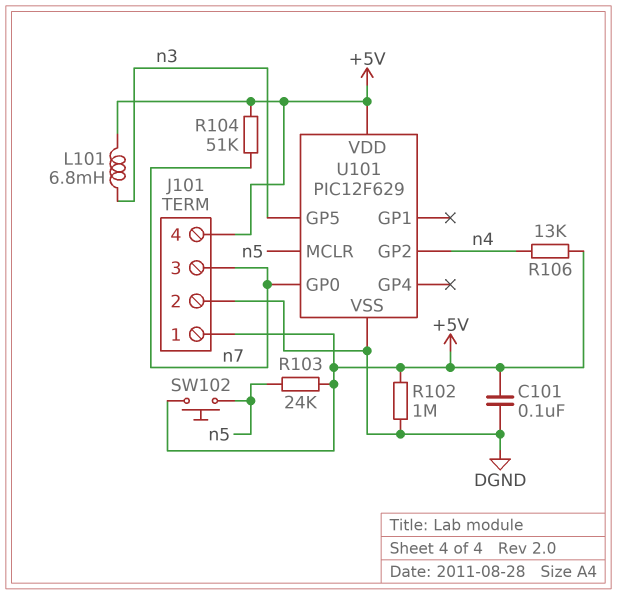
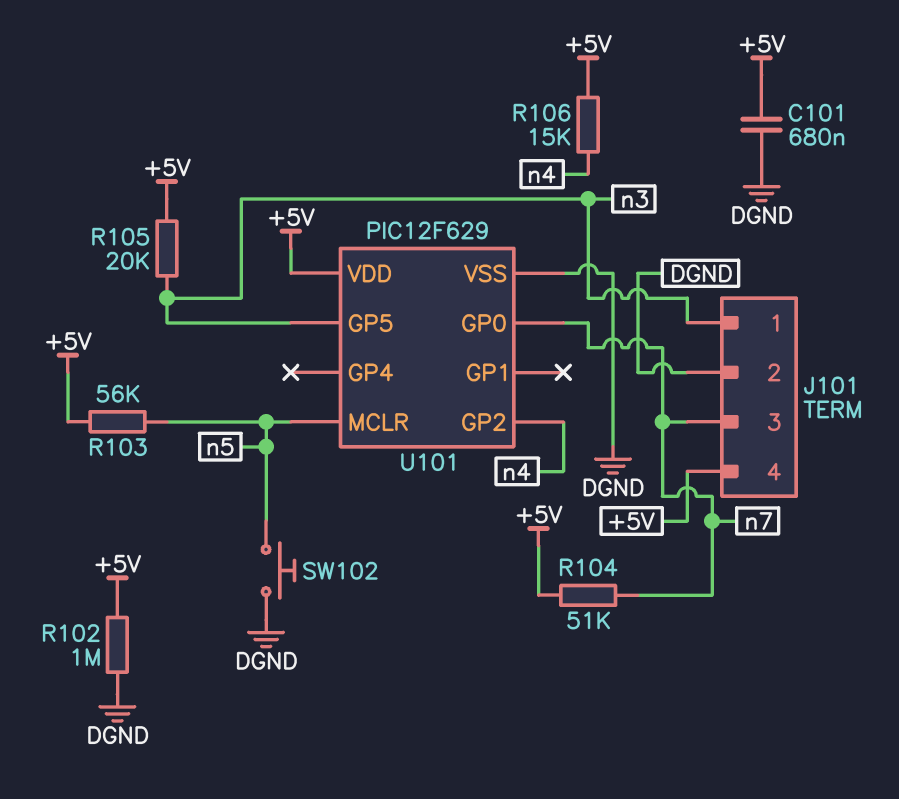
C101: 100nF (+5V, DGND) -> 680nF (+5V, DGND)
J101 pin 1: +5V -> n3
L101: 6.8mH (+5V, n3) -> none
R103: 24k (+5V, n5) -> 56k (+5V, n5)
R105: none -> 20k (+5V, n3)
R106: 13k (+5V, n4) -> 15k (+5V, n4)
SW102: button (+5V, n5) -> button (DGND, n5)

